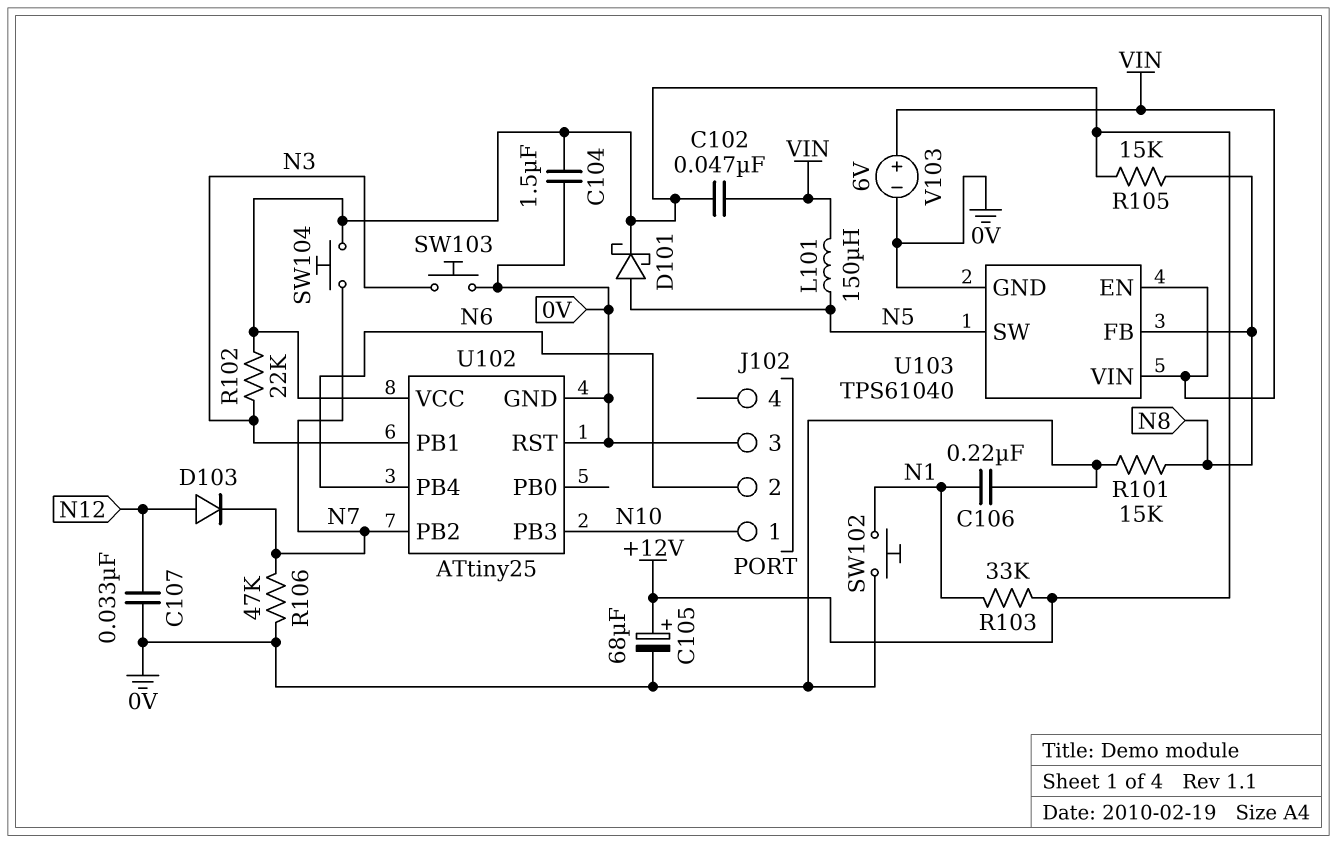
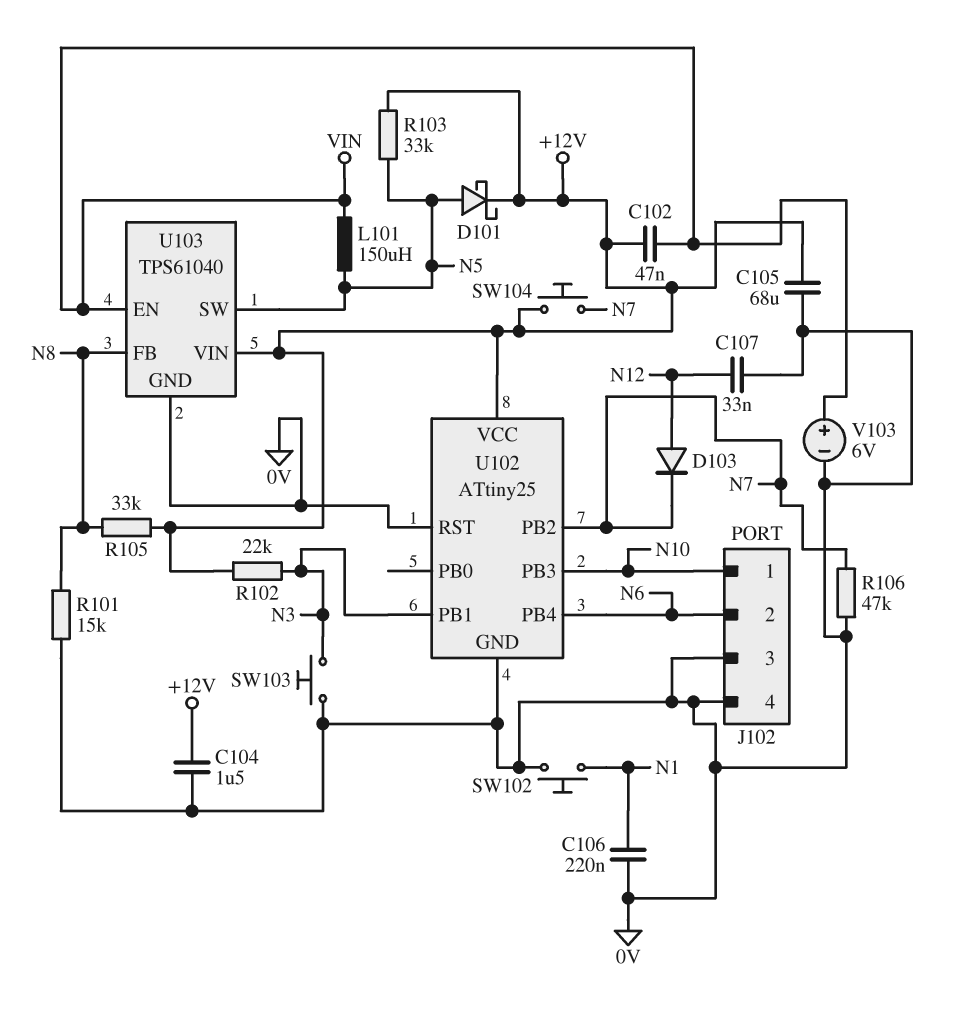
C105: 68uF (plus +12V, minus 0V) -> 68uF (+12V, 0V)
J102 pin 4: none -> 0V
R103: 33k (+12V, N1) -> 33k (+12V, N5)
R105: 15k (+12V, N8) -> 33k (+12V, N8)
U103 pin VIN: VIN -> +12V

